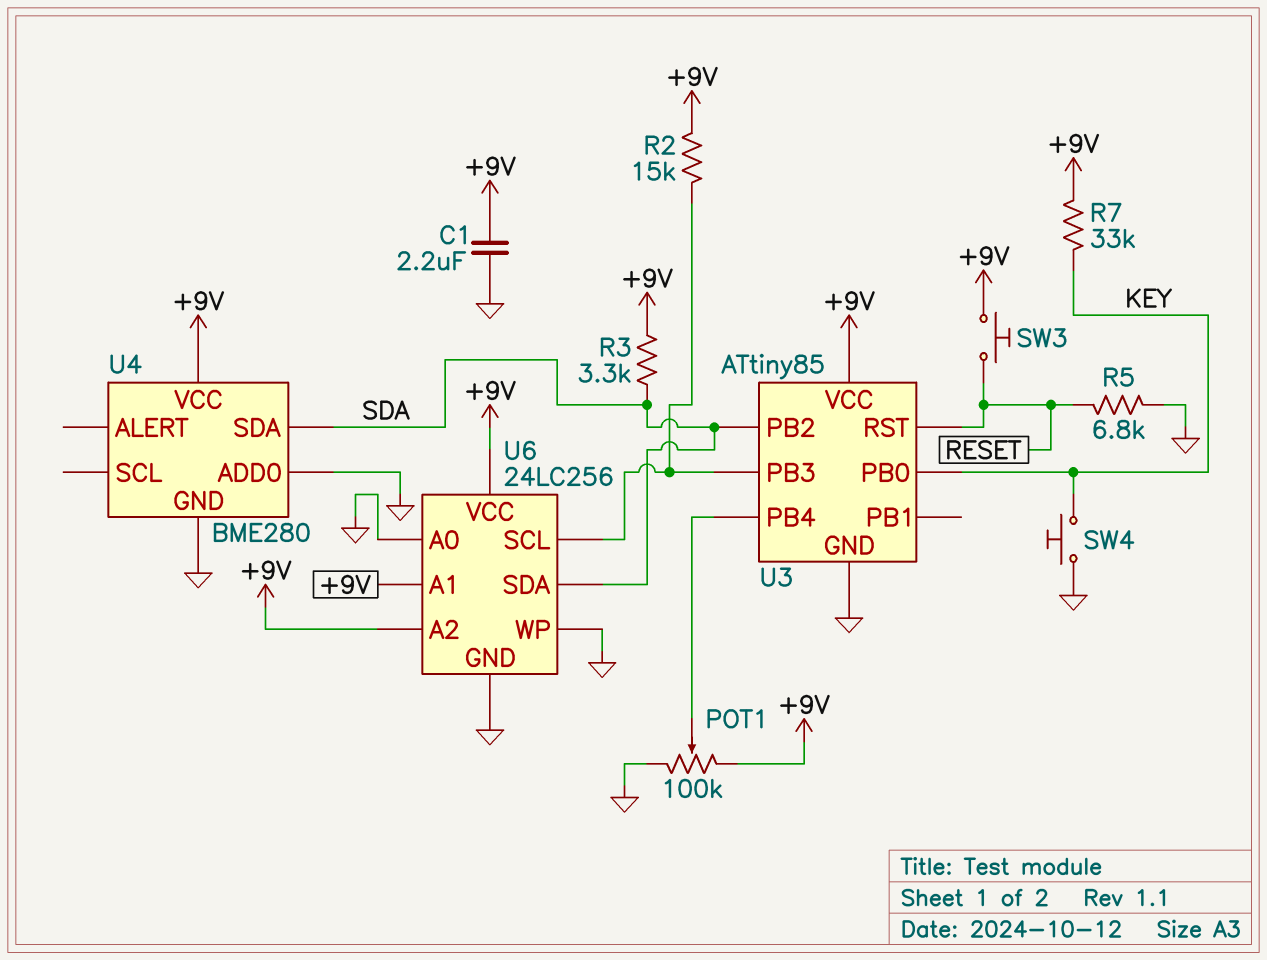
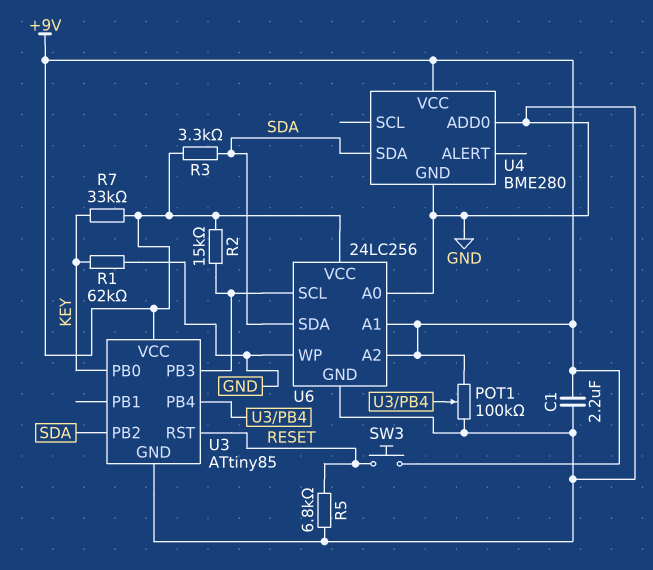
R1: none -> 62k (GND, KEY)
SW4: button (GND, KEY) -> none

